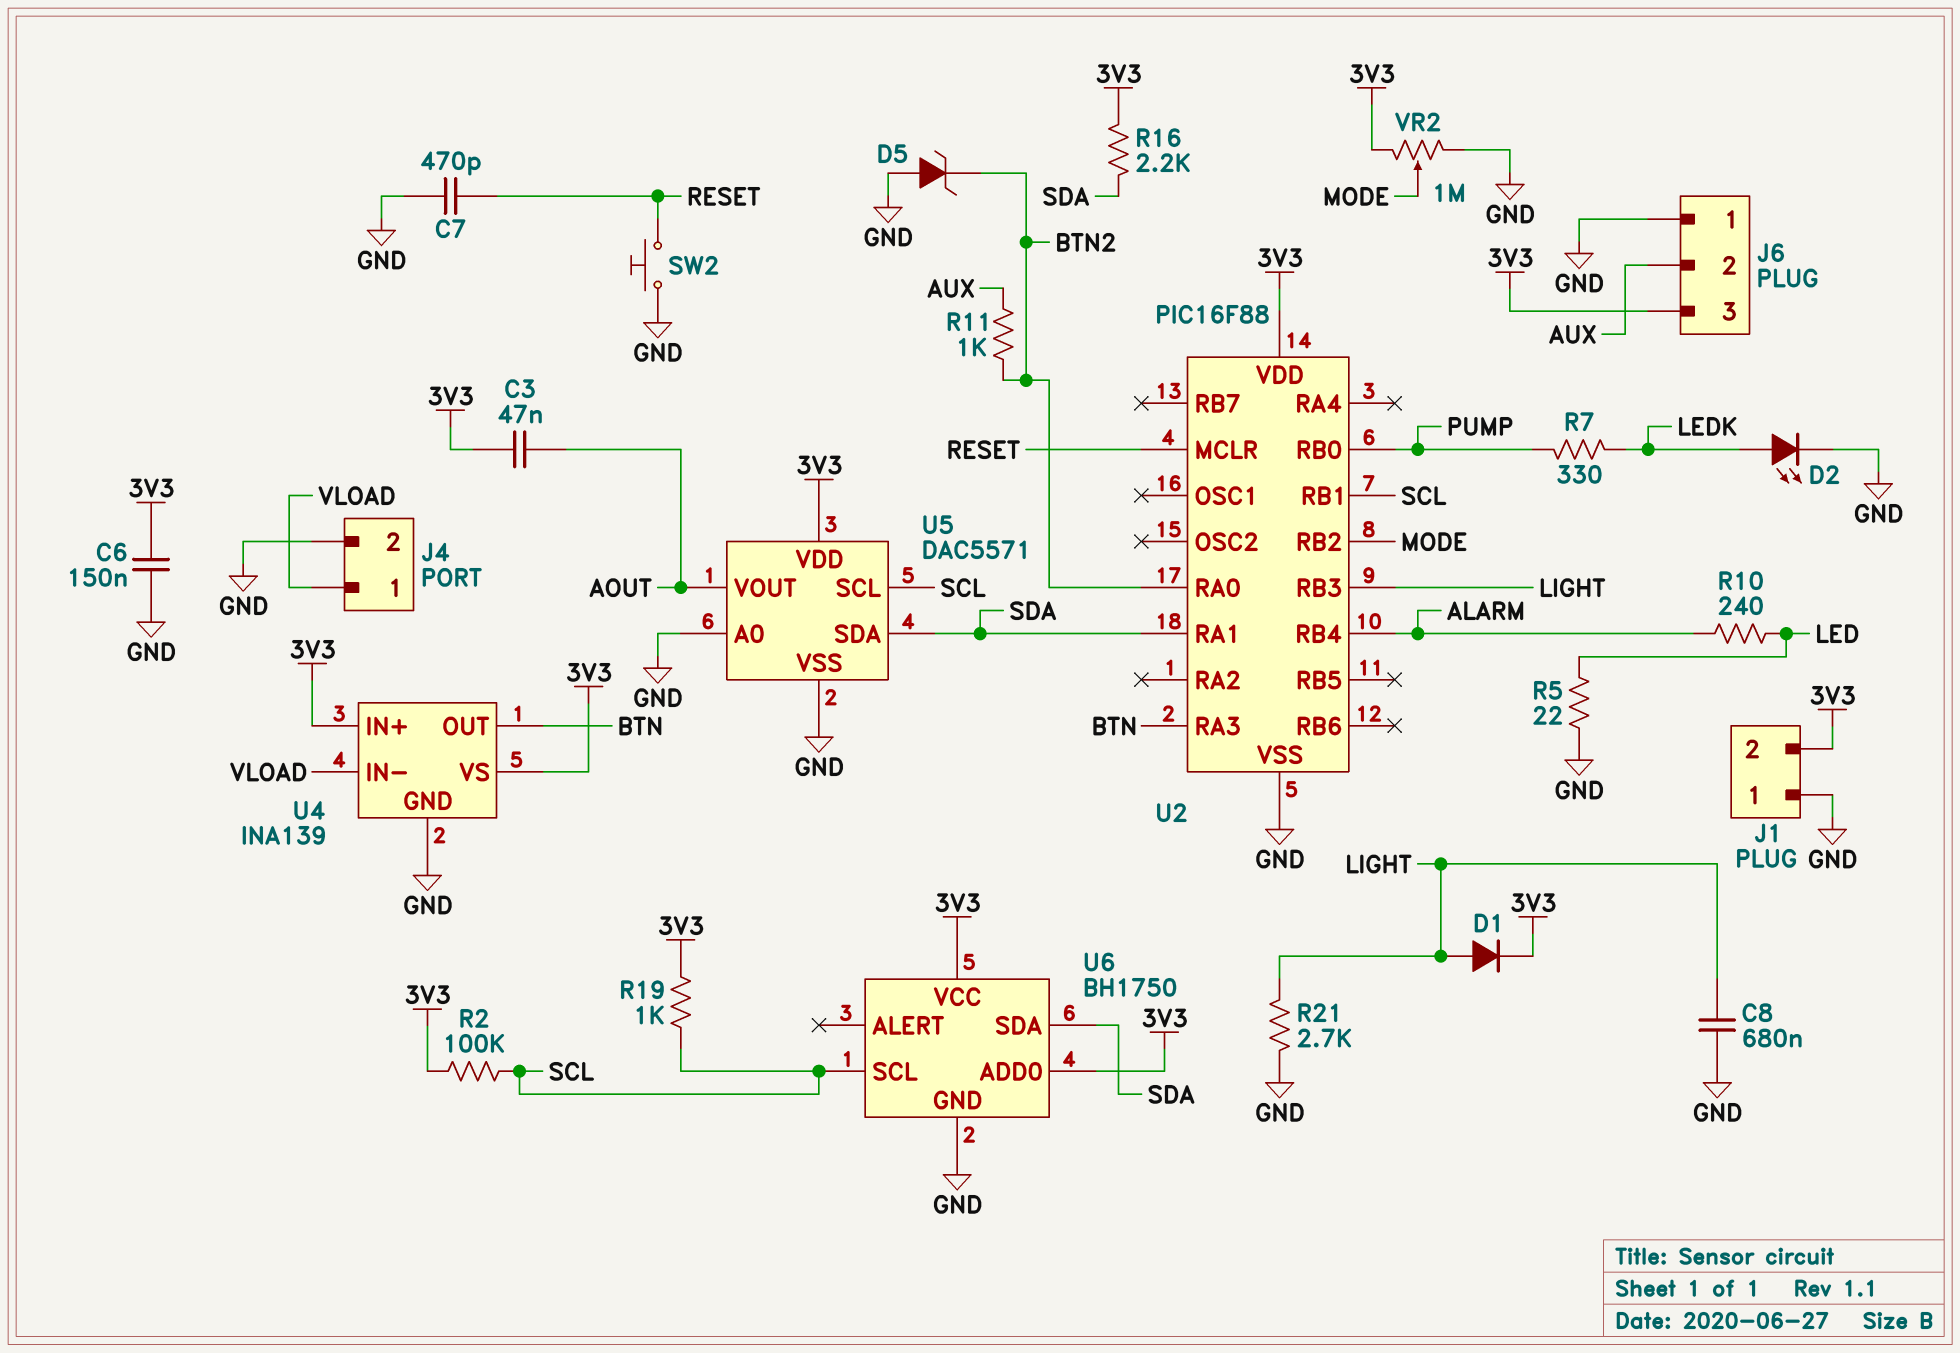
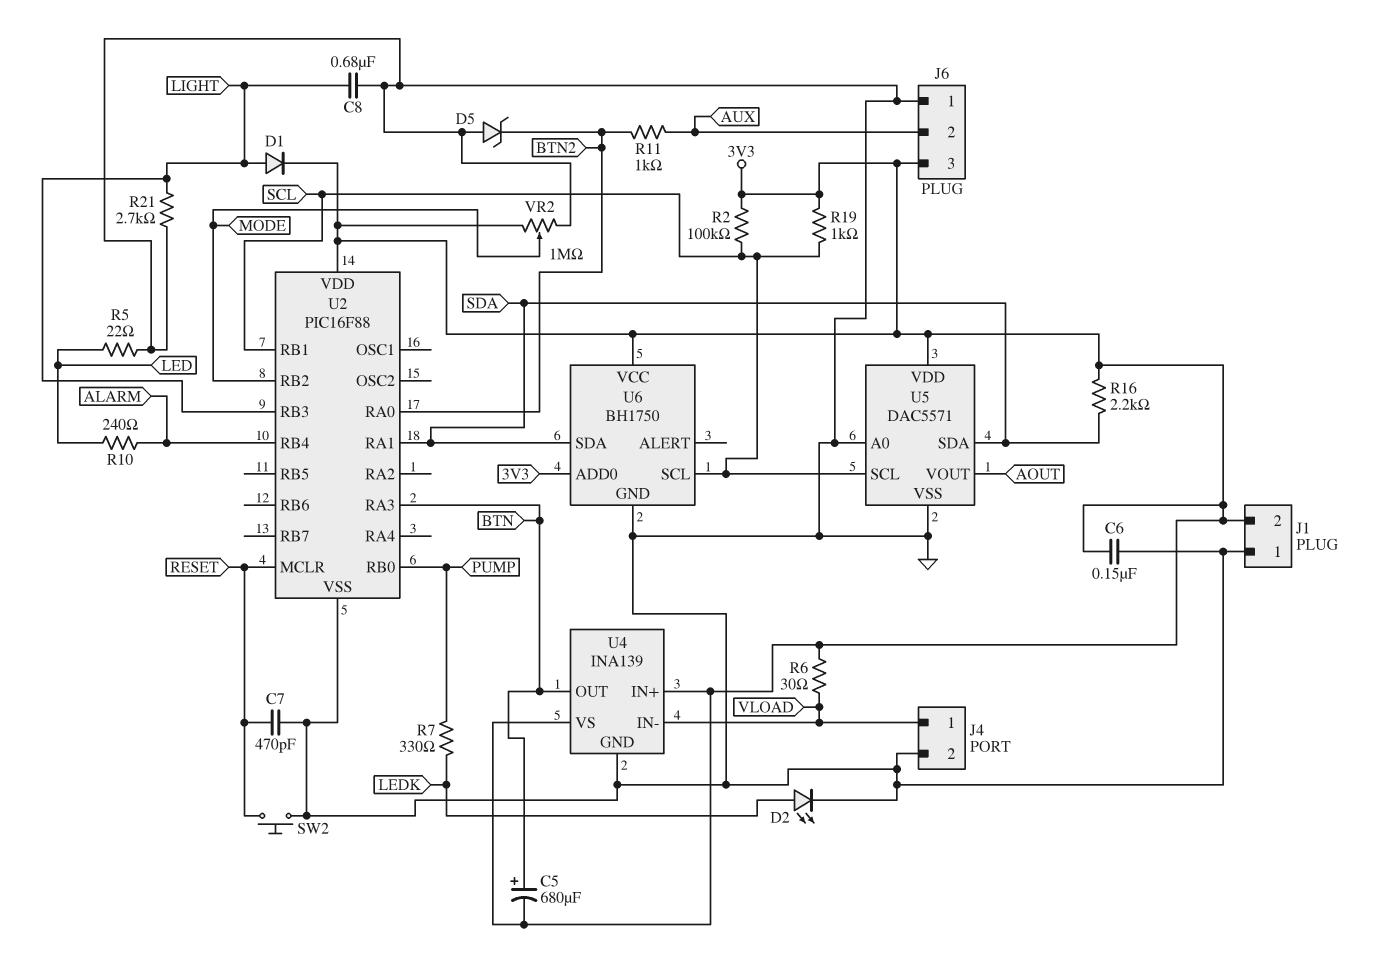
C3: 47nF (3V3, AOUT) -> none
C5: none -> 680uF (plus BTN, minus 3V3)
R6: none -> 30 (3V3, VLOAD)

